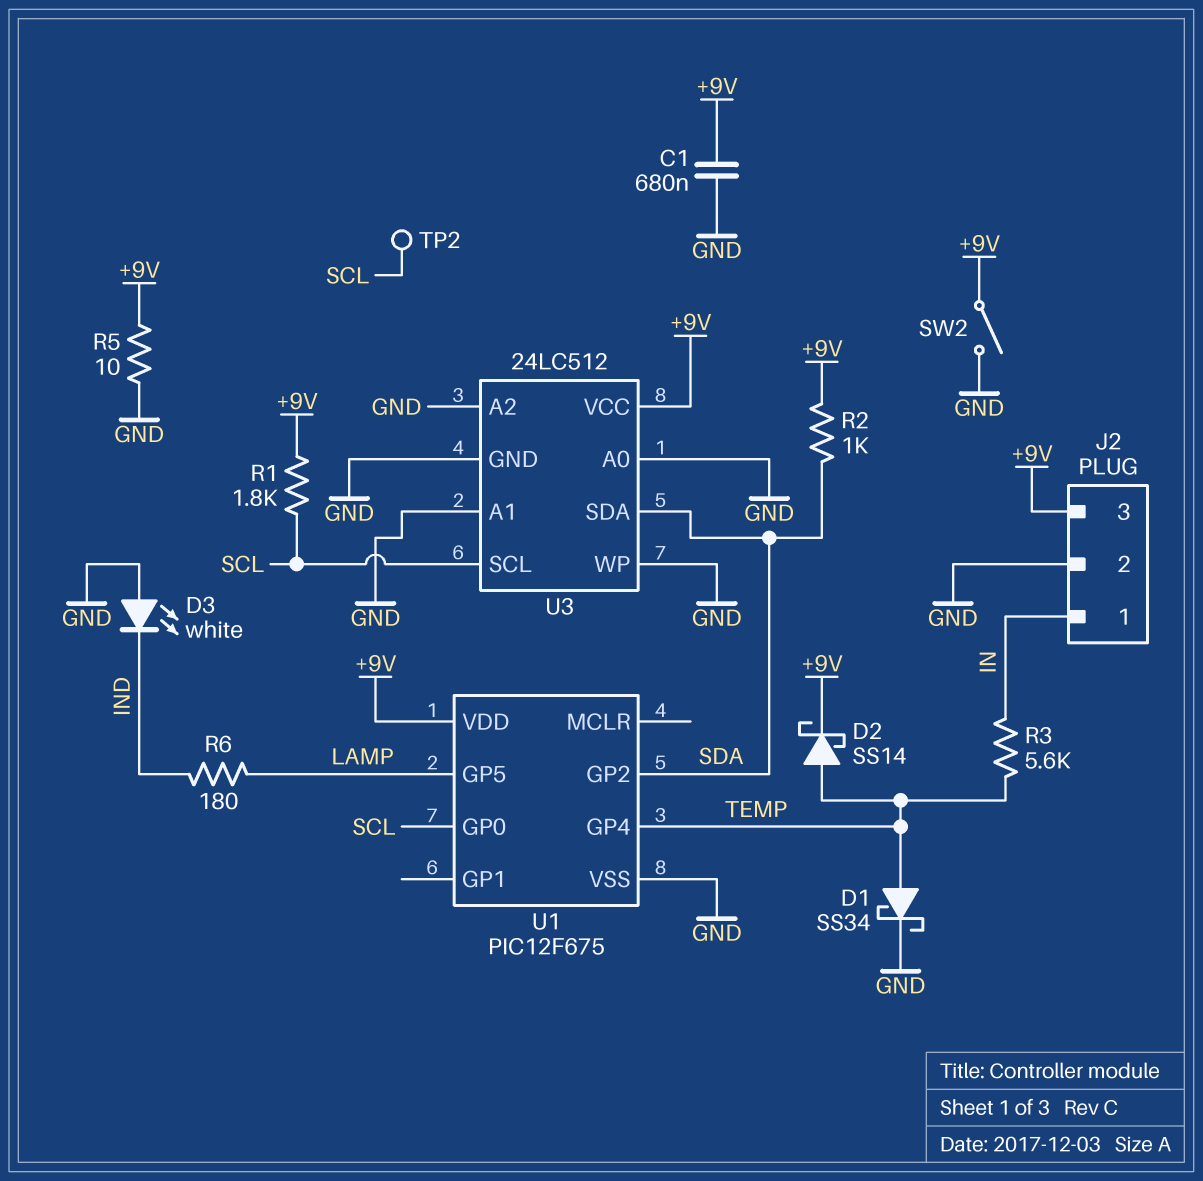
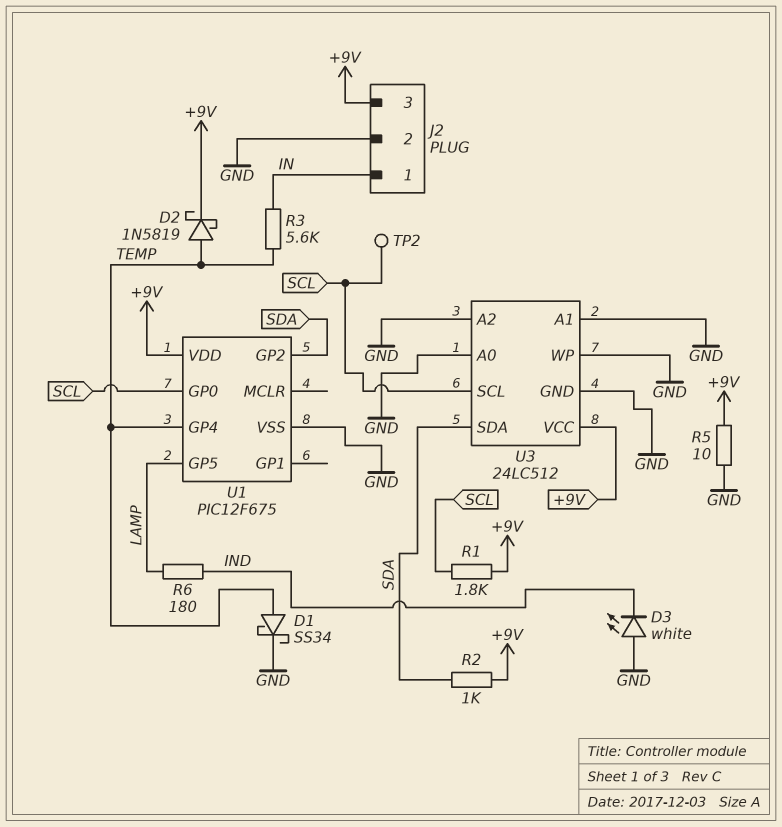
C1: 680nF (+9V, GND) -> none
D2: schottky SS14 (A TEMP, K +9V) -> schottky 1N5819 (A TEMP, K +9V)
SW2: switch (+9V, GND) -> none

